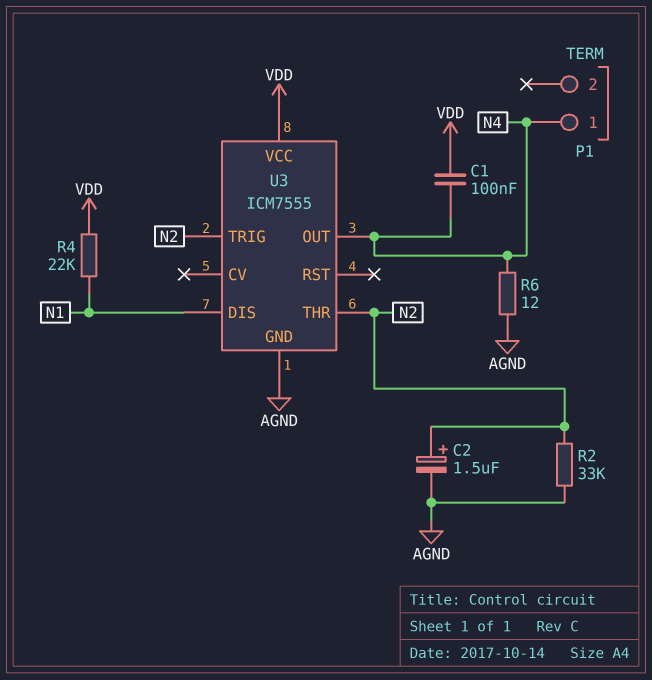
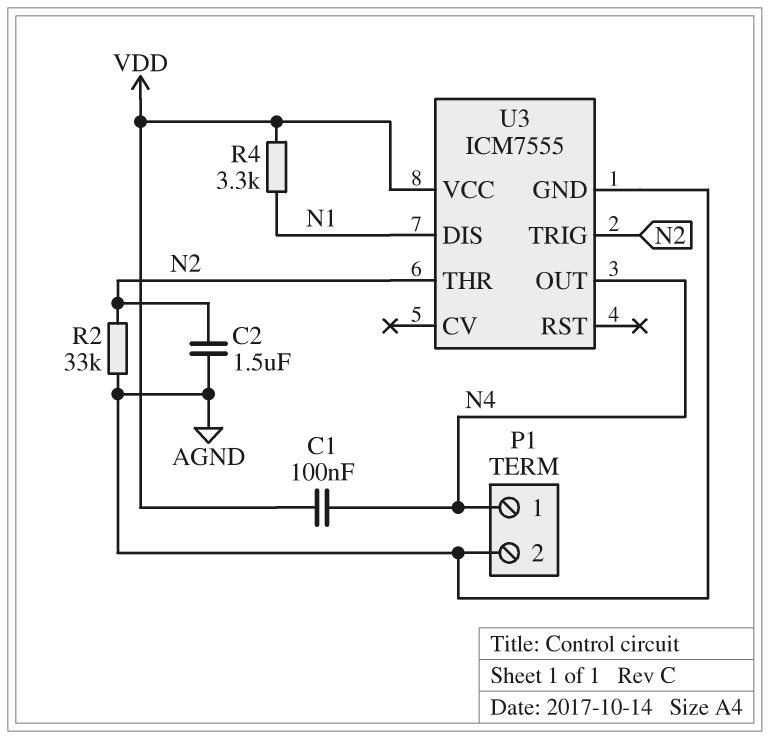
C2: 1.5uF (plus N2, minus AGND) -> 1.5uF (AGND, N2)
P1 pin 2: none -> AGND
R4: 22k (N1, VDD) -> 3.3k (N1, VDD)
R6: 12 (AGND, N4) -> none

